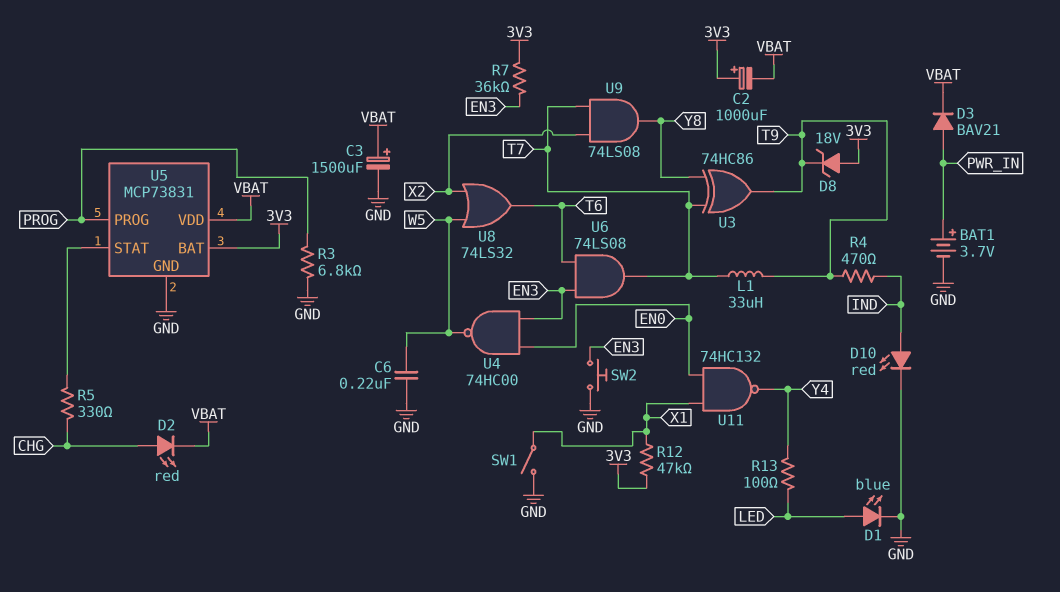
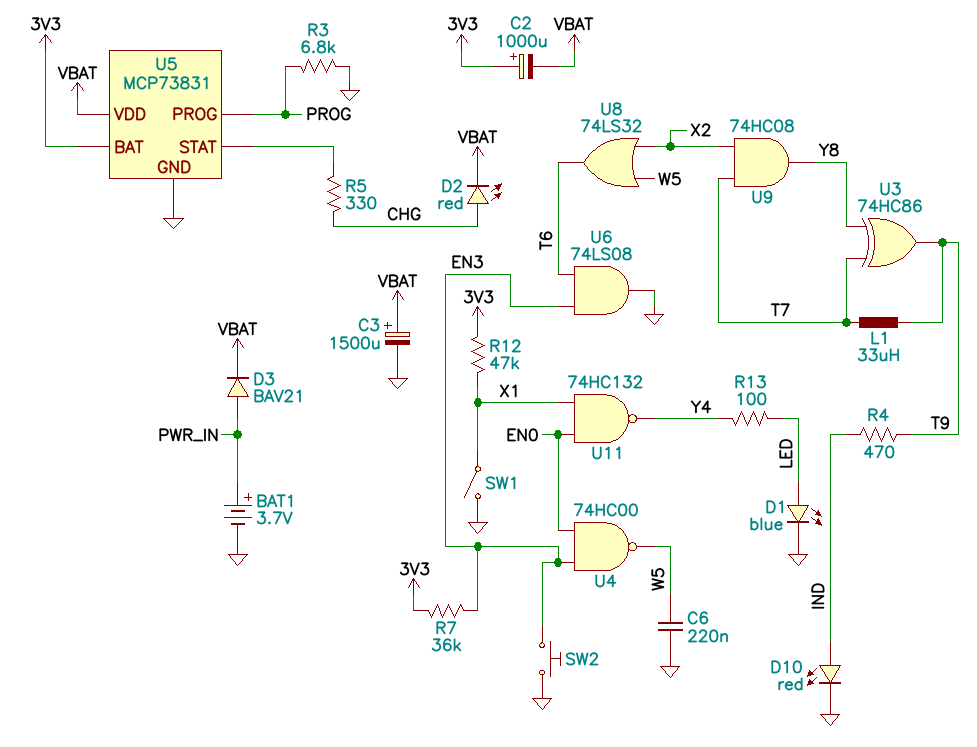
D8: zener 18V (A 3V3, K T9) -> none
U6: AND 74LS08 (in EN3, in T6, out T7) -> AND 74LS08 (in EN3, in T6, out GND)
U9: AND 74LS08 (in T7, in X2, out Y8) -> AND 74HC08 (in T7, in X2, out Y8)

